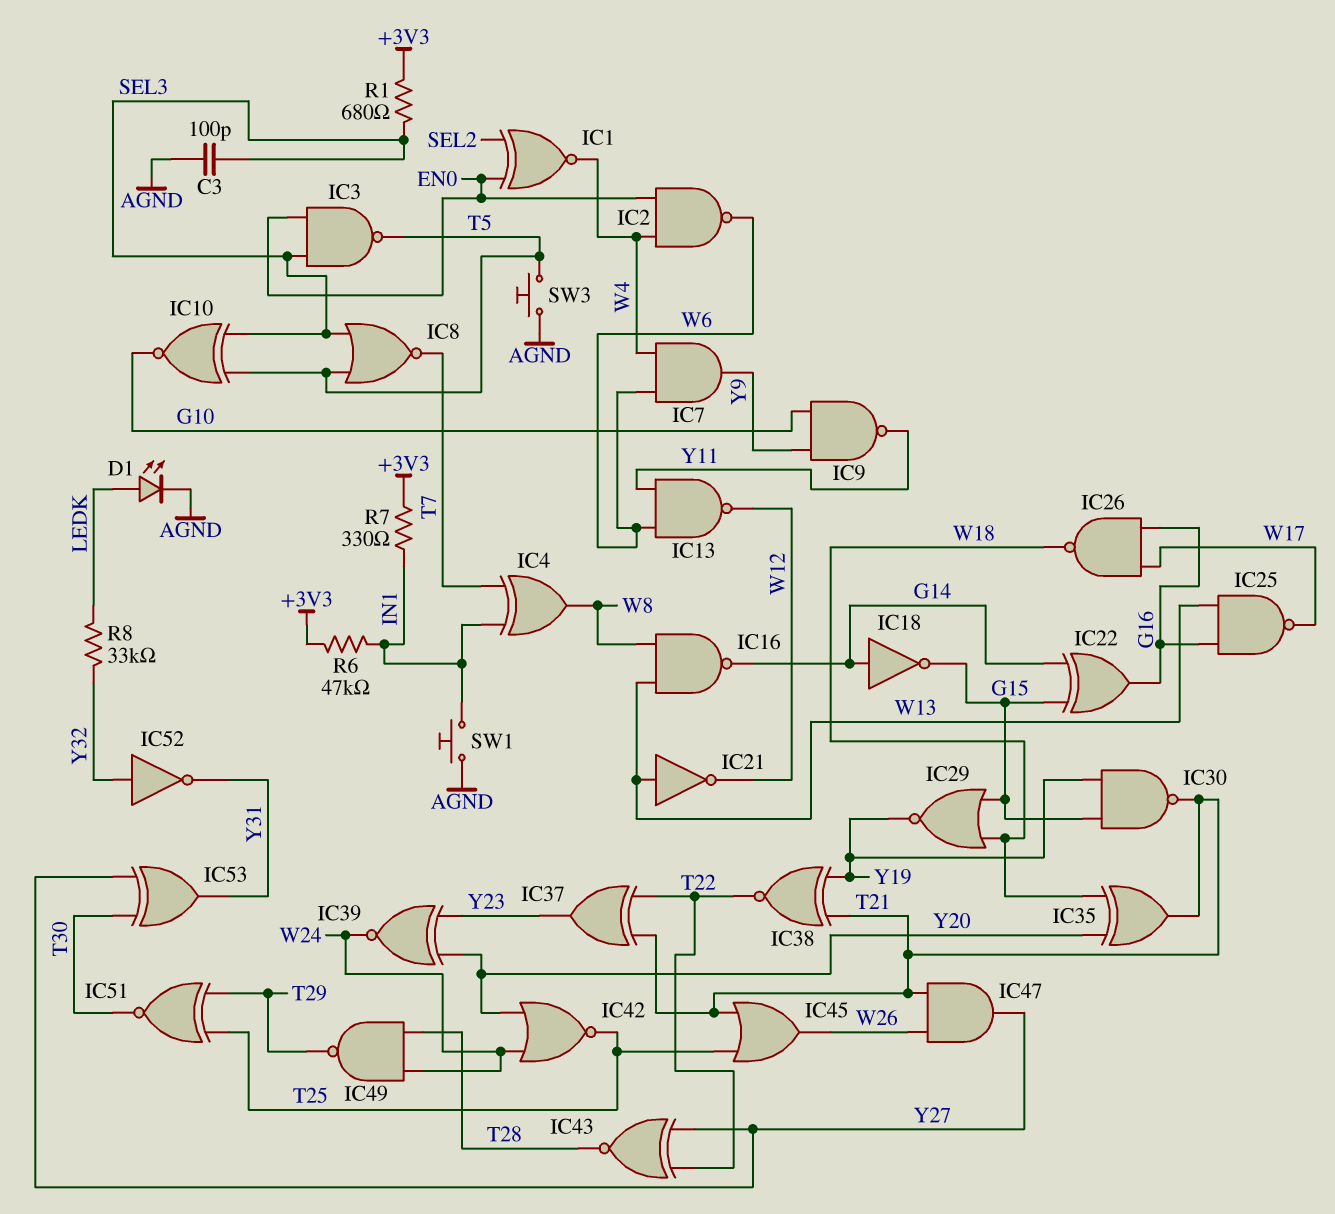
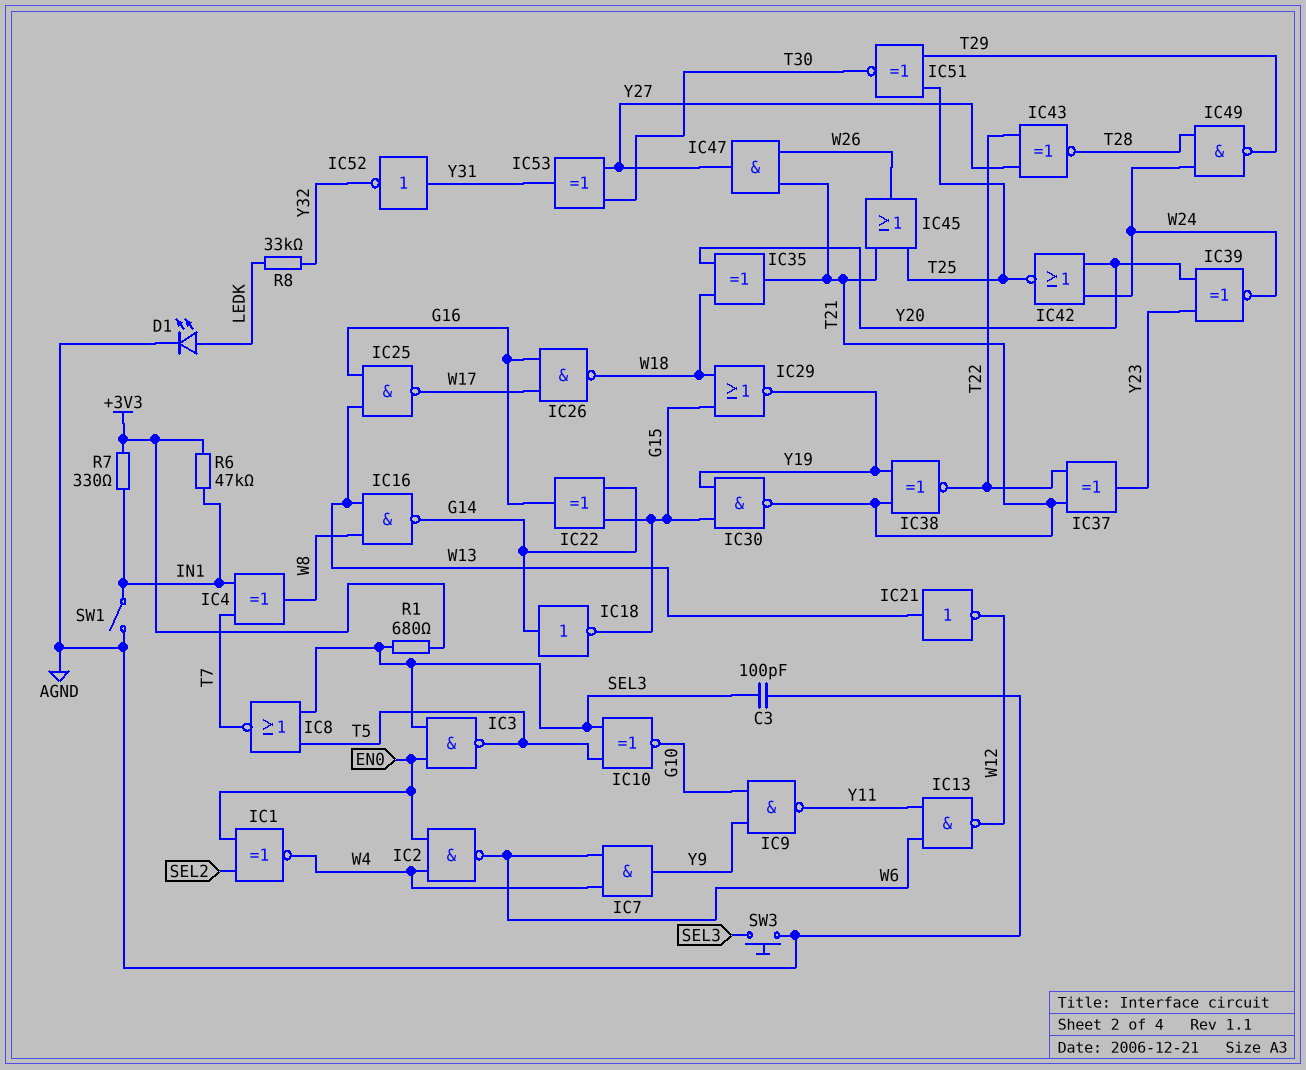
IC52: NOT (in Y32, out Y31) -> NOT (in Y31, out Y32)
SW1: button (AGND, IN1) -> switch (AGND, IN1)
SW3: button (AGND, T5) -> button (AGND, SEL3)

